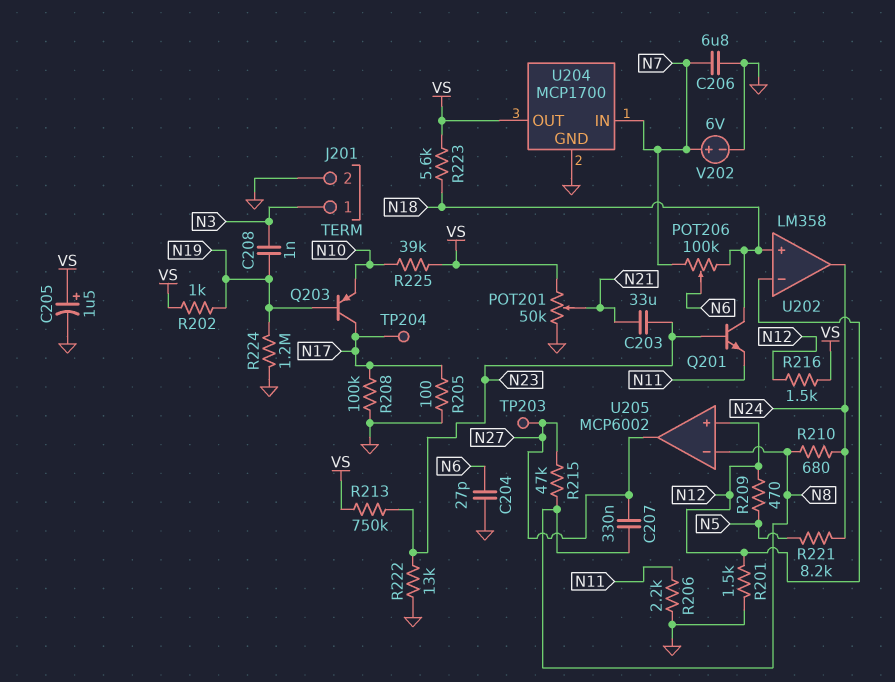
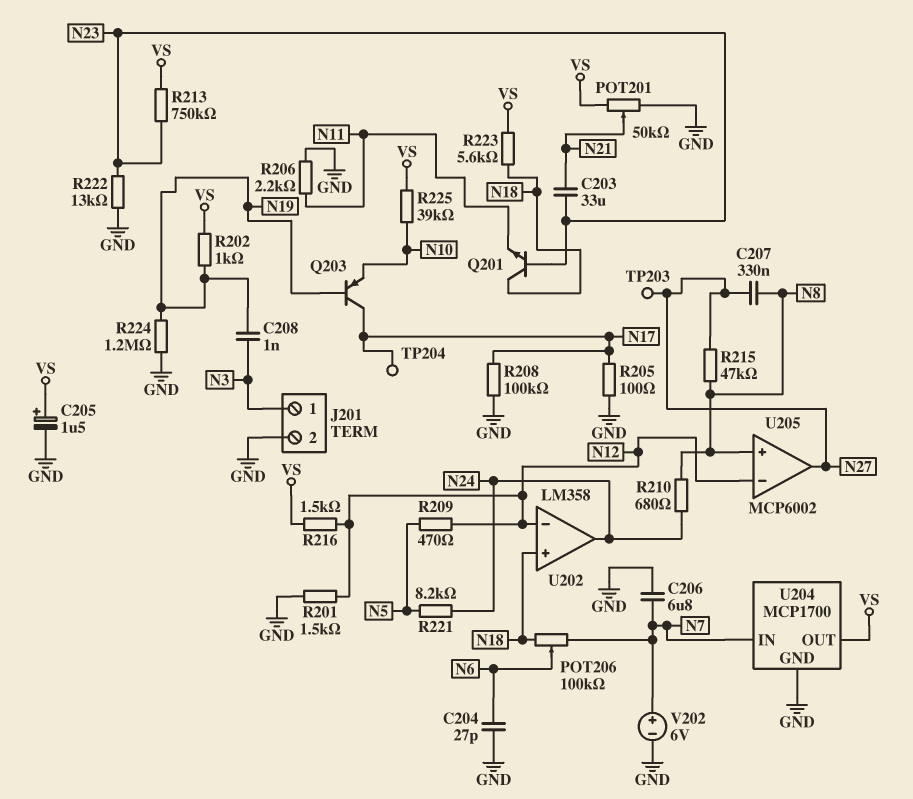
U205 pin in+: N12 -> N8
U205 pin in-: N8 -> N12

